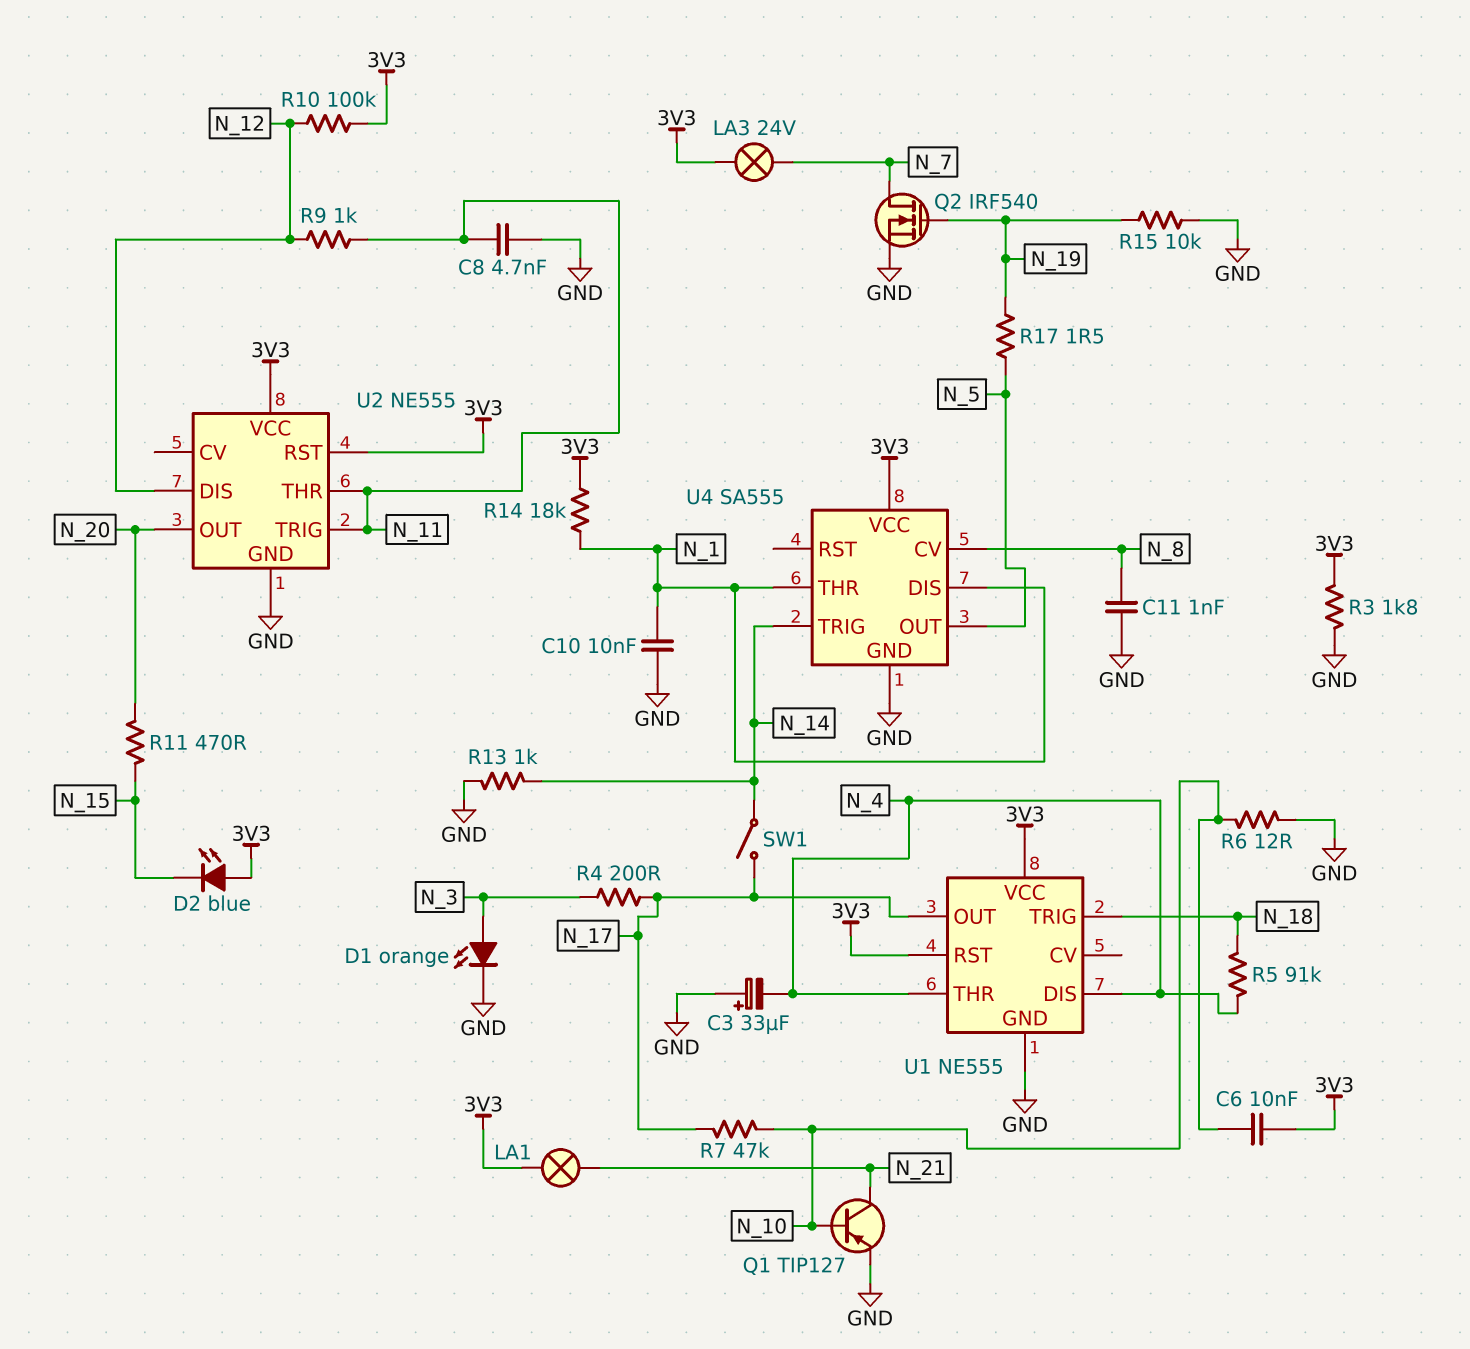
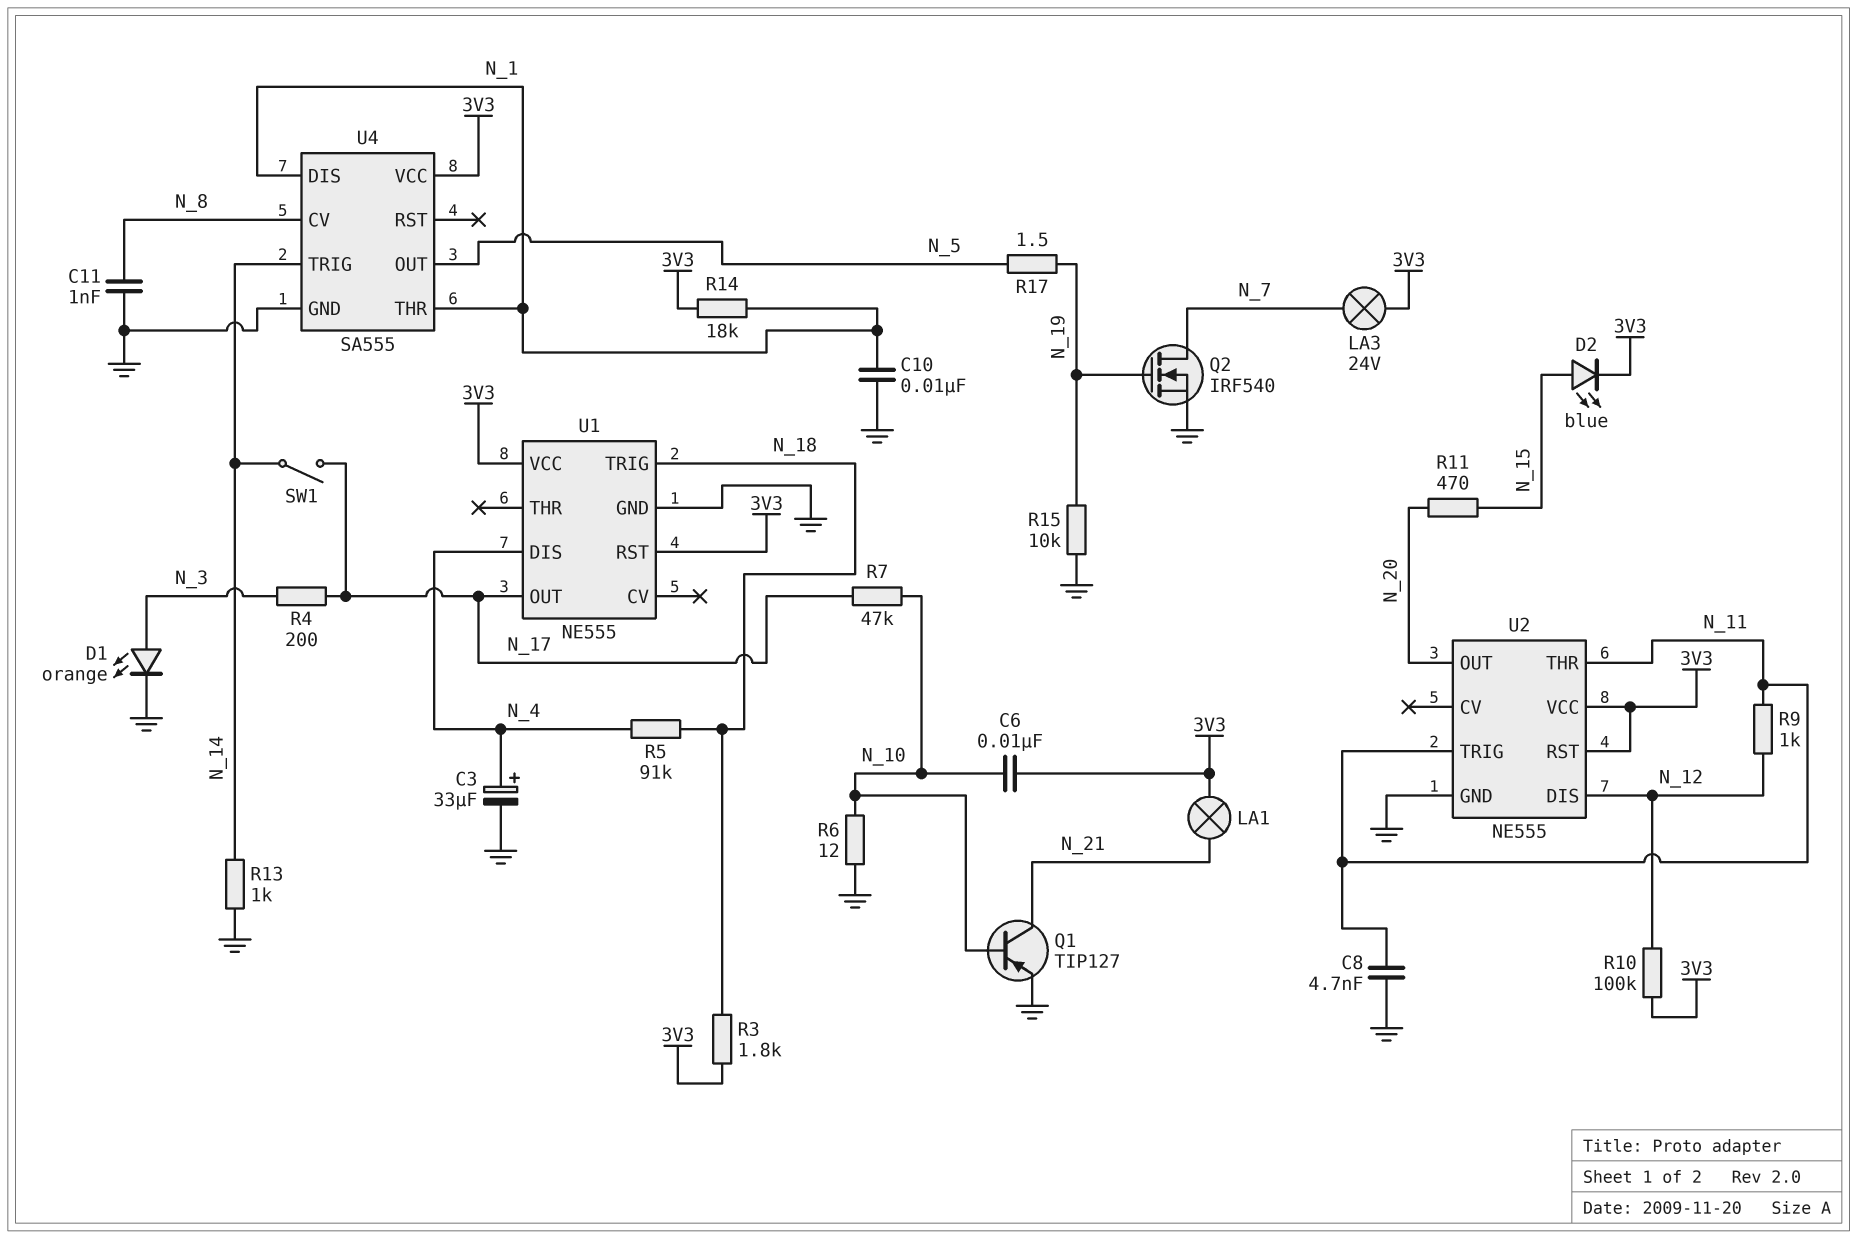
C3: 33uF (plus GND, minus N_4) -> 33uF (plus N_4, minus GND)
D2: LED blue (A 3V3, K N_15) -> LED blue (A N_15, K 3V3)
R3: 1.8k (3V3, GND) -> 1.8k (3V3, N_18)
U1 pin THR: N_4 -> none

